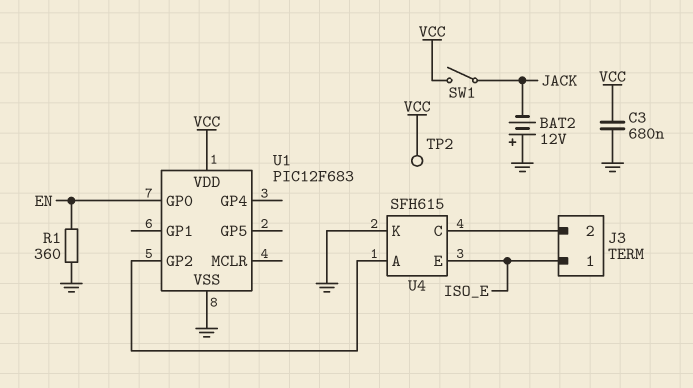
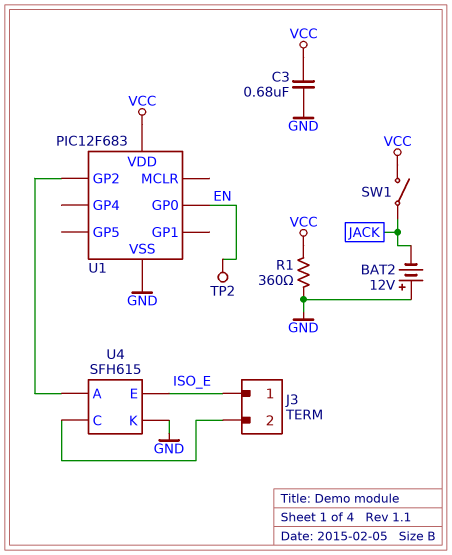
R1: 360 (EN, GND) -> 360 (GND, VCC)
TP2: test point (VCC) -> test point (EN)

